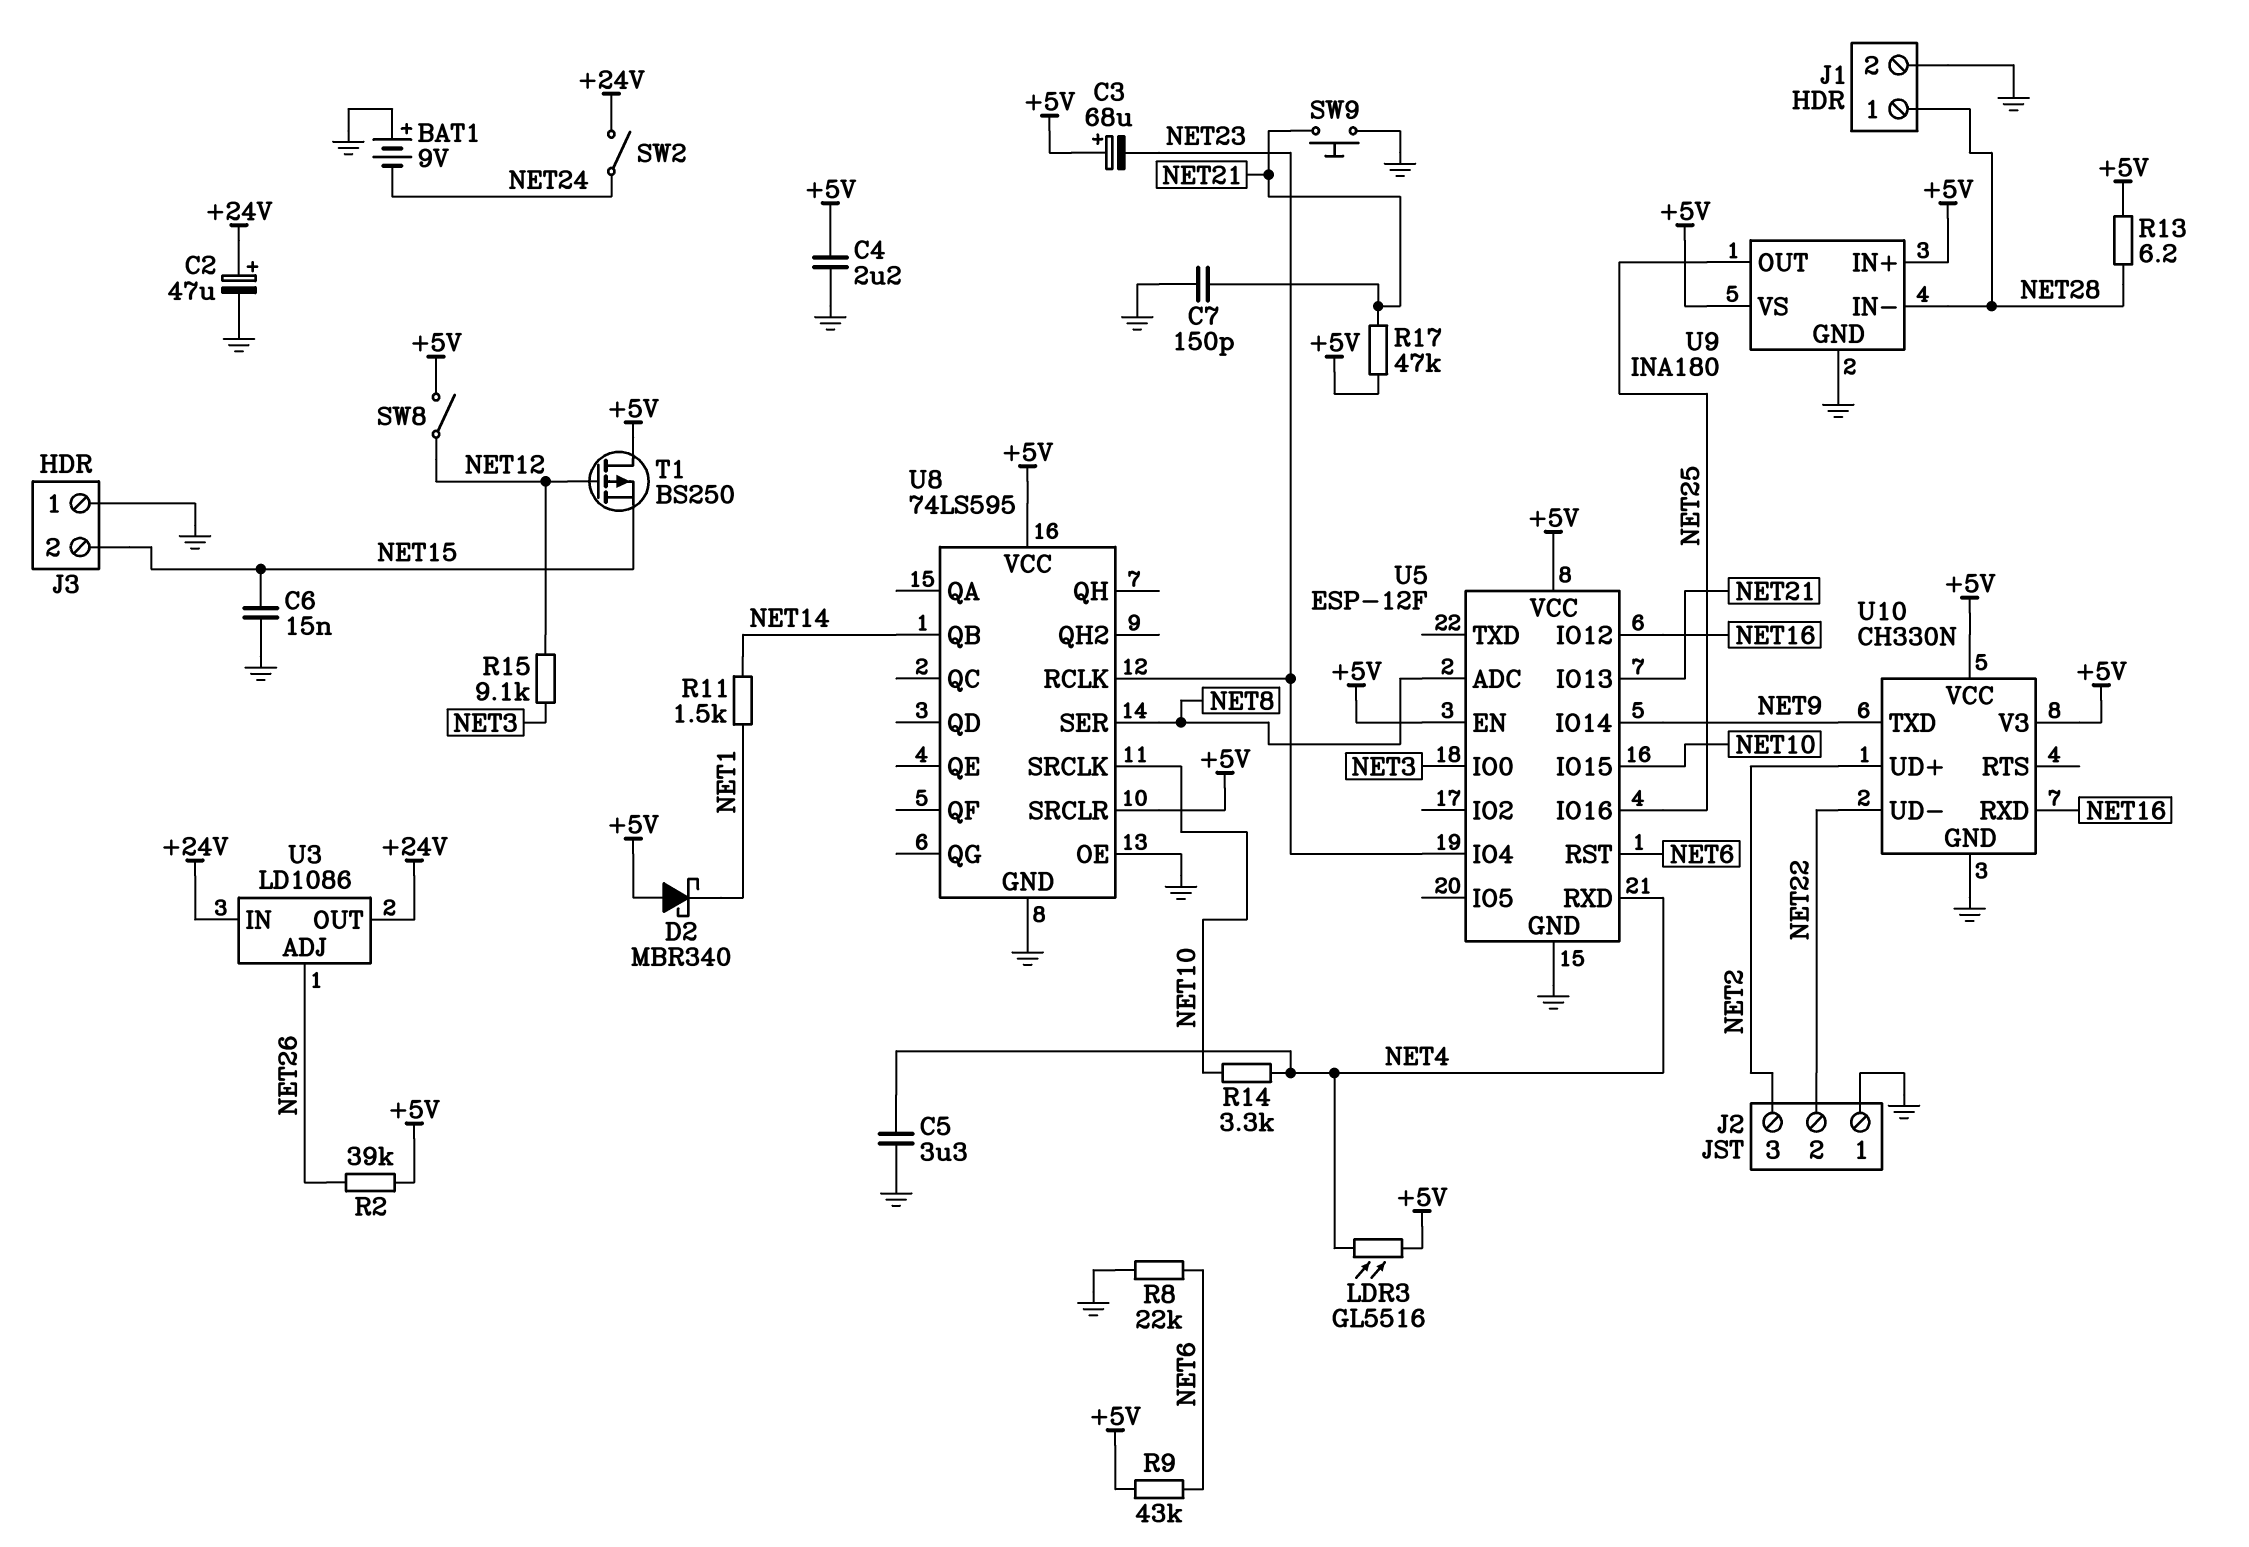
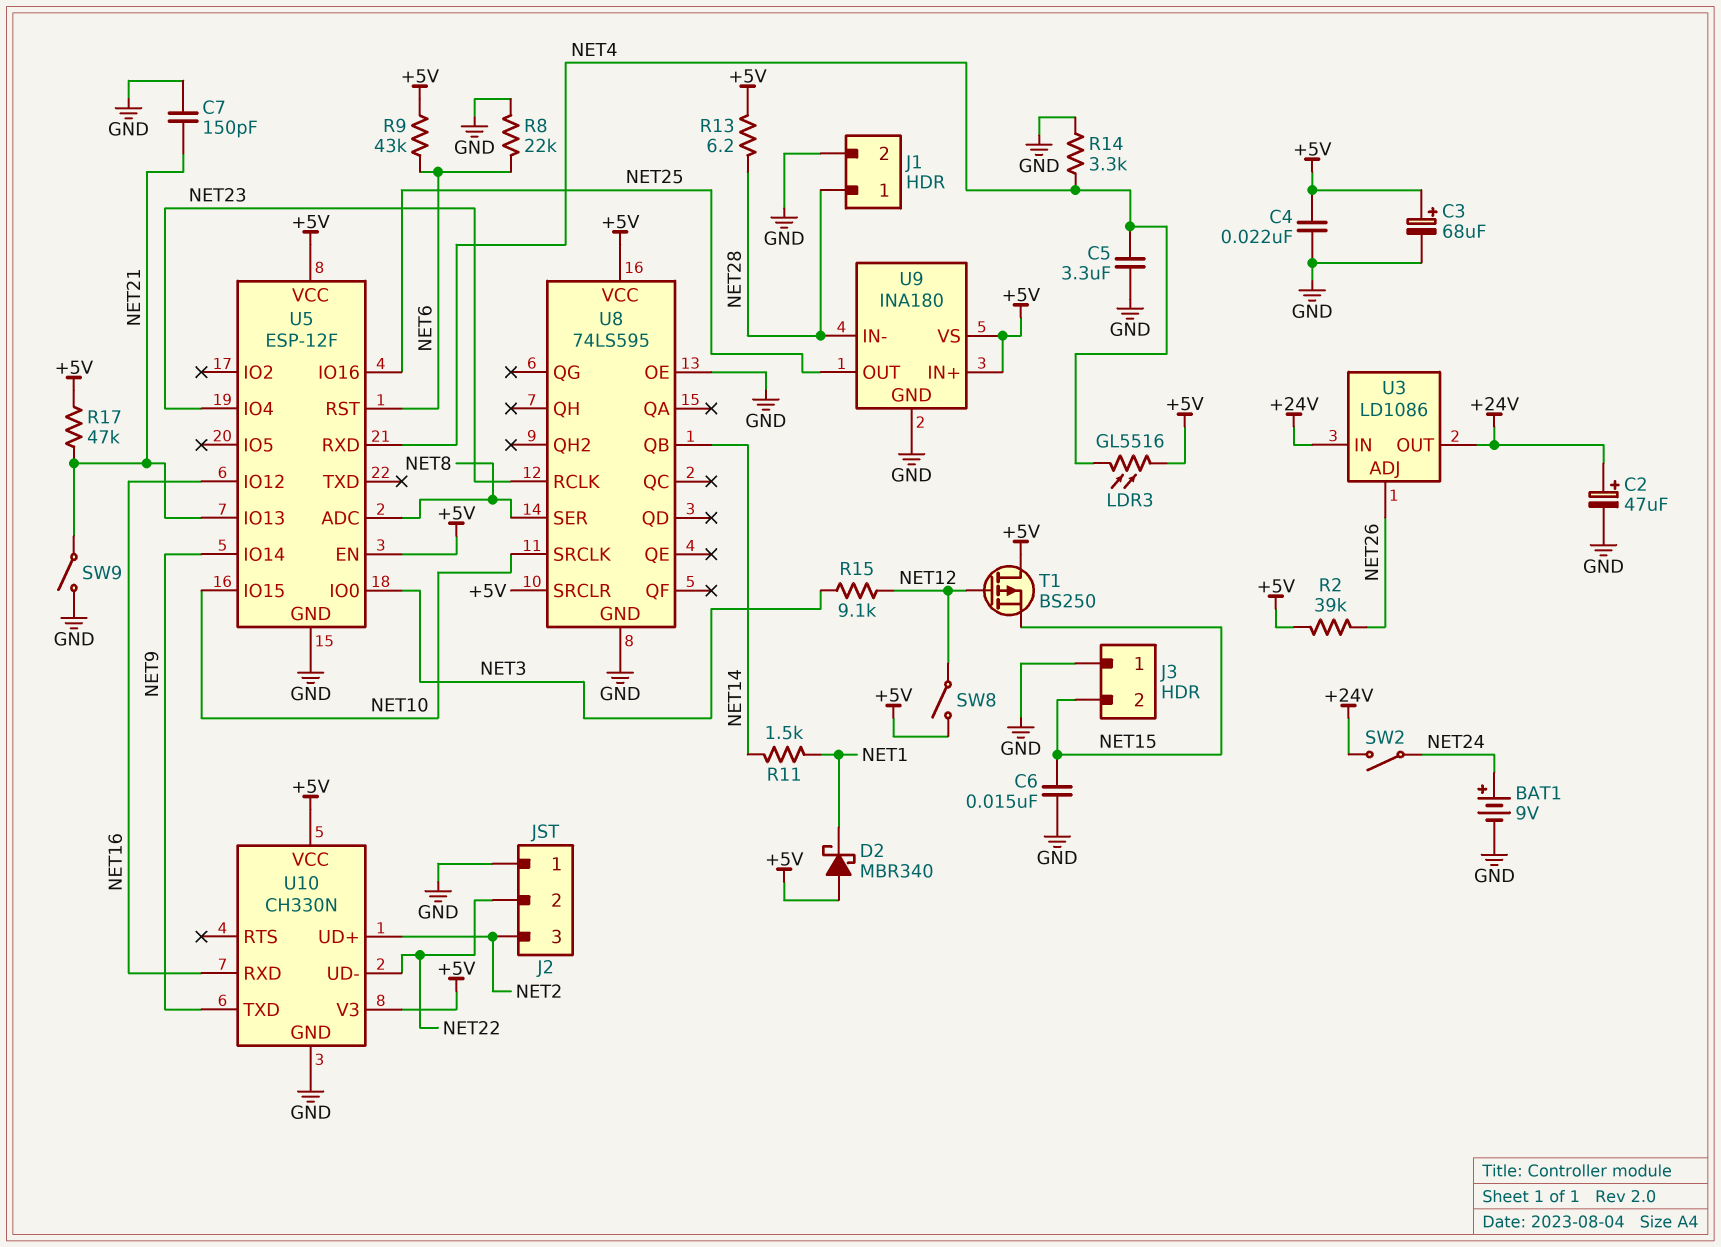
BAT1: 9V (plus GND, minus NET24) -> 9V (plus NET24, minus GND)
C3: 68uF (plus +5V, minus NET23) -> 68uF (plus +5V, minus GND)
C4: 2.2uF (+5V, GND) -> 22nF (+5V, GND)
R14: 3.3k (NET4, NET10) -> 3.3k (GND, NET4)
SW9: button (GND, NET21) -> switch (GND, NET21)

